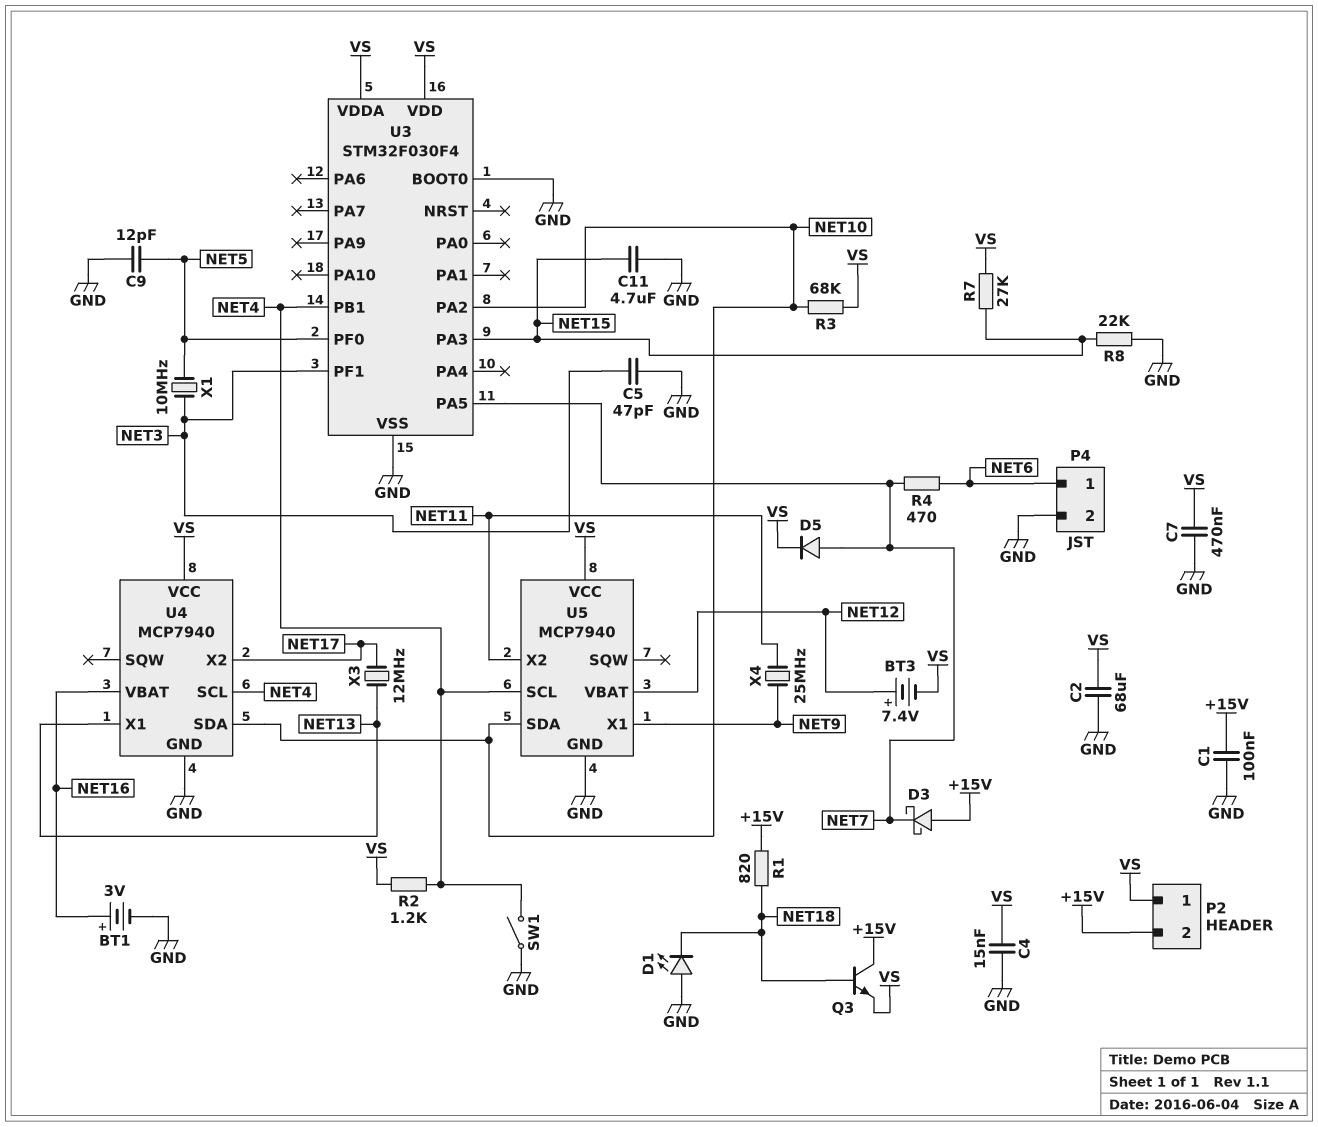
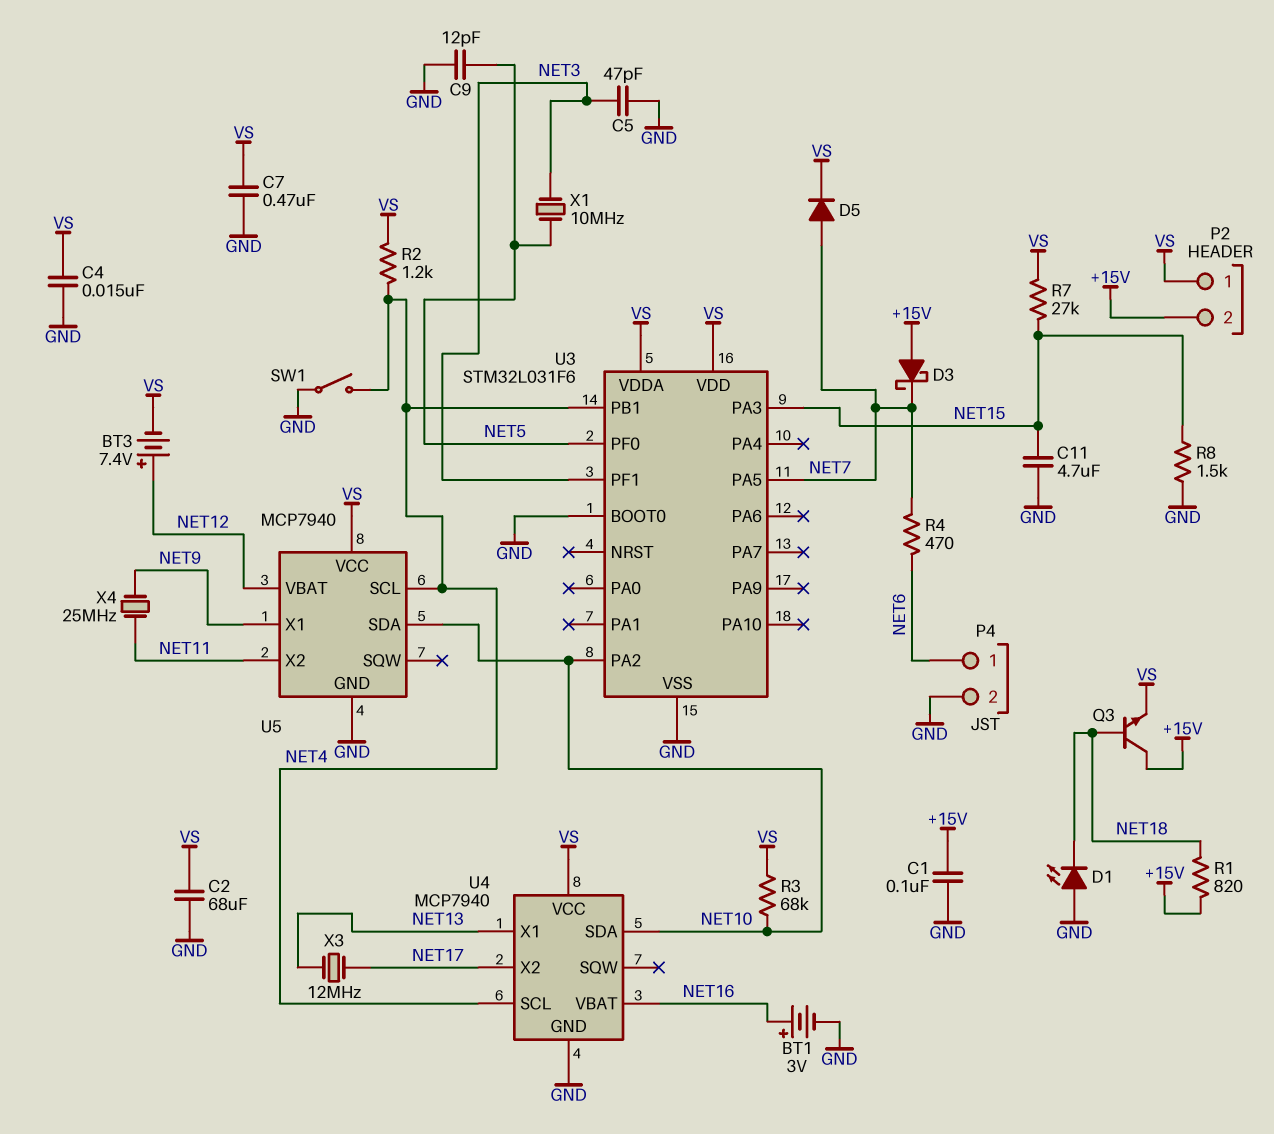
R8: 22k (GND, NET15) -> 1.5k (GND, NET15)
U3: STM32F030F4 -> STM32L031F6

